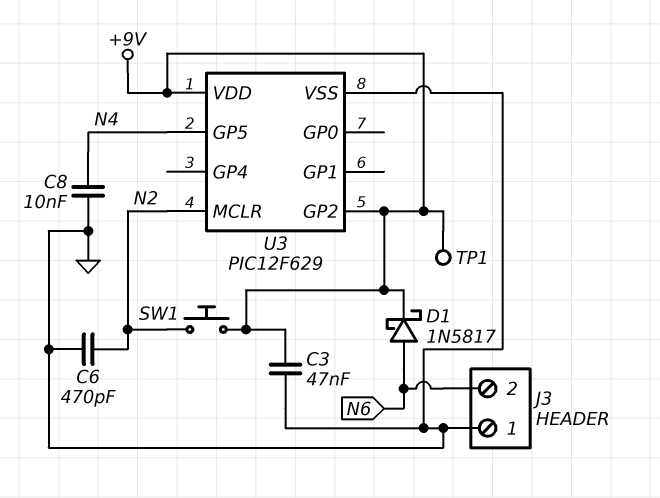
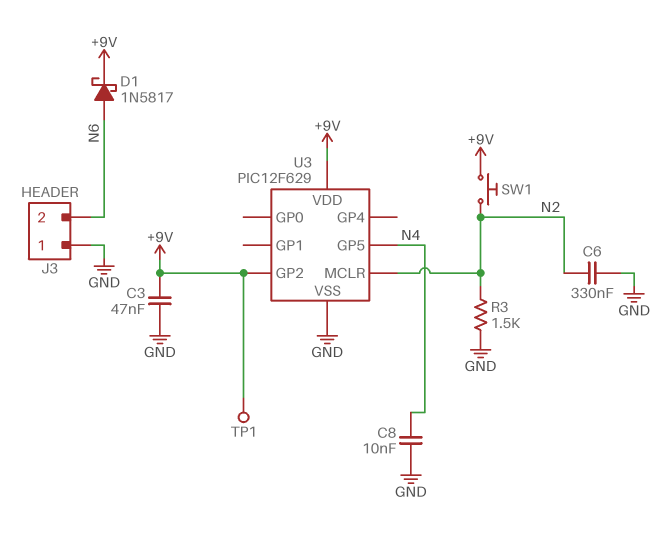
C6: 470pF (GND, N2) -> 330nF (GND, N2)
R3: none -> 1.5k (GND, N2)

